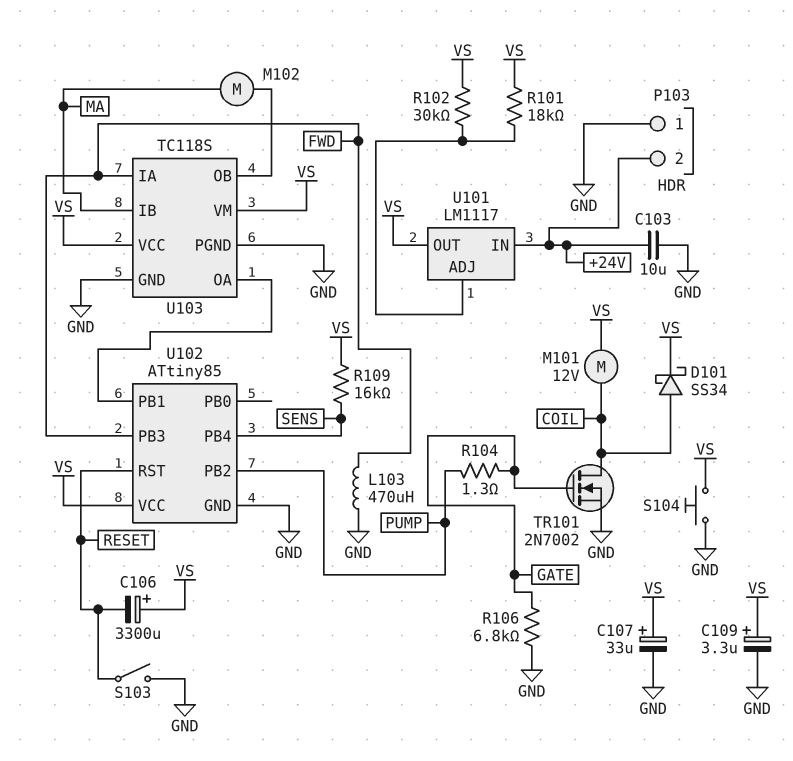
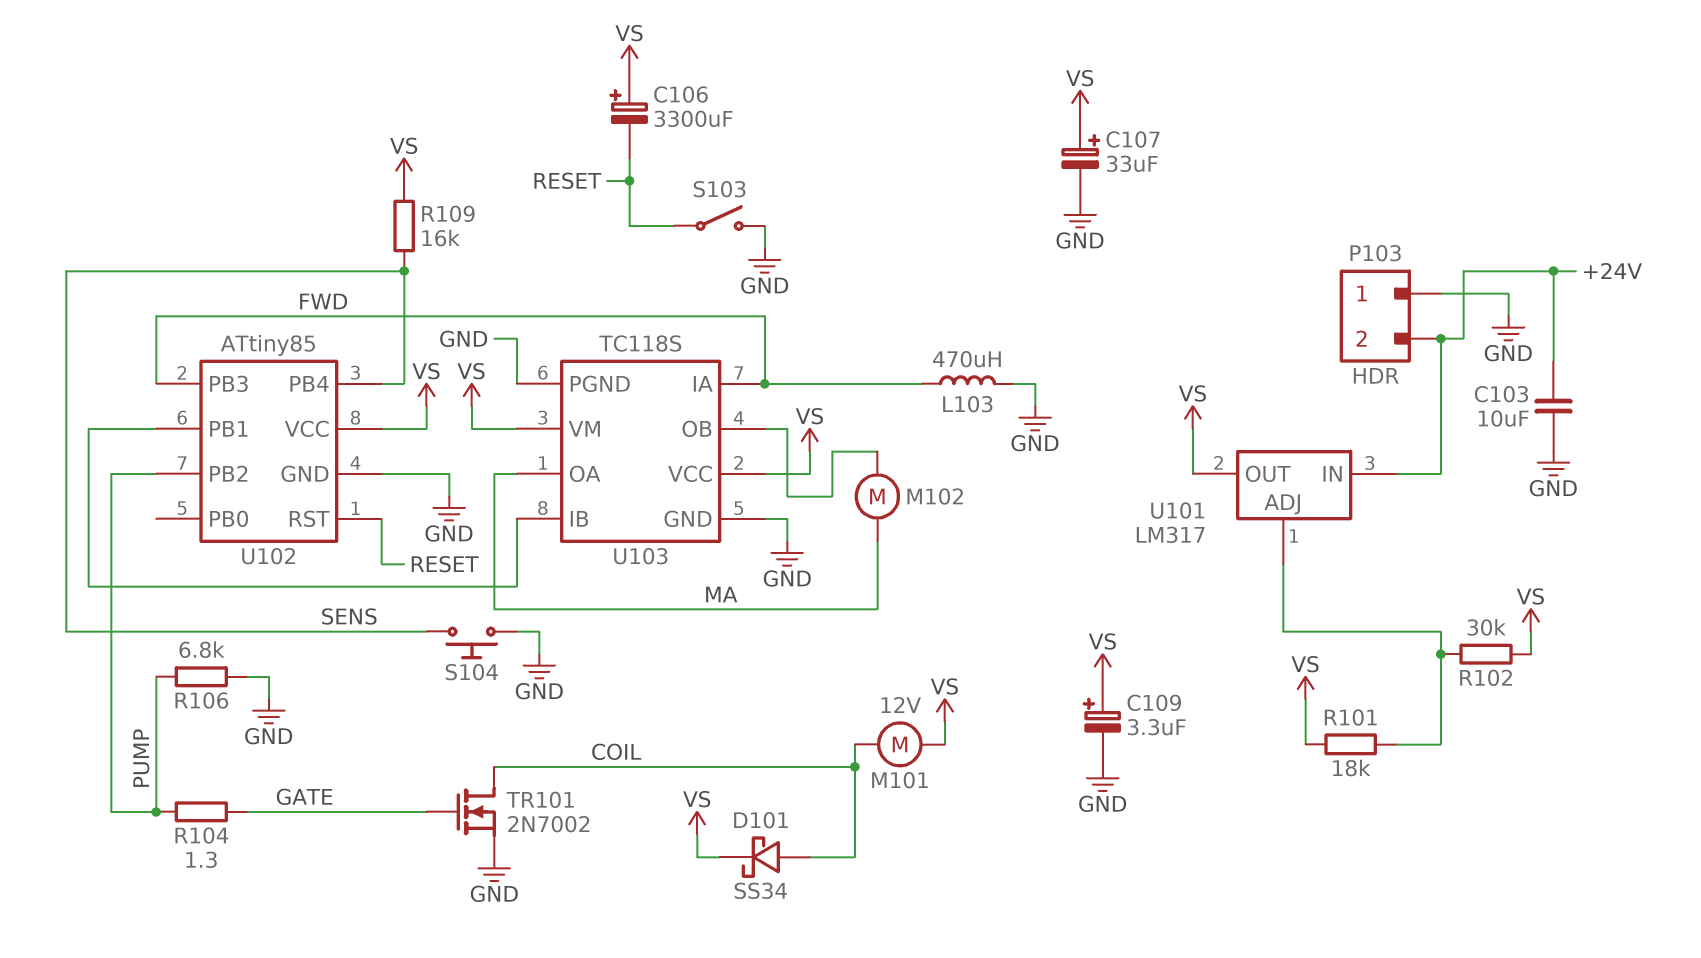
R106: 6.8k (GATE, GND) -> 6.8k (GND, PUMP)
S104: button (GND, VS) -> button (GND, SENS)
U101: LM1117 -> LM317
U103 pin IB: MA -> U102/PB1
U103 pin OA: U102/PB1 -> MA

